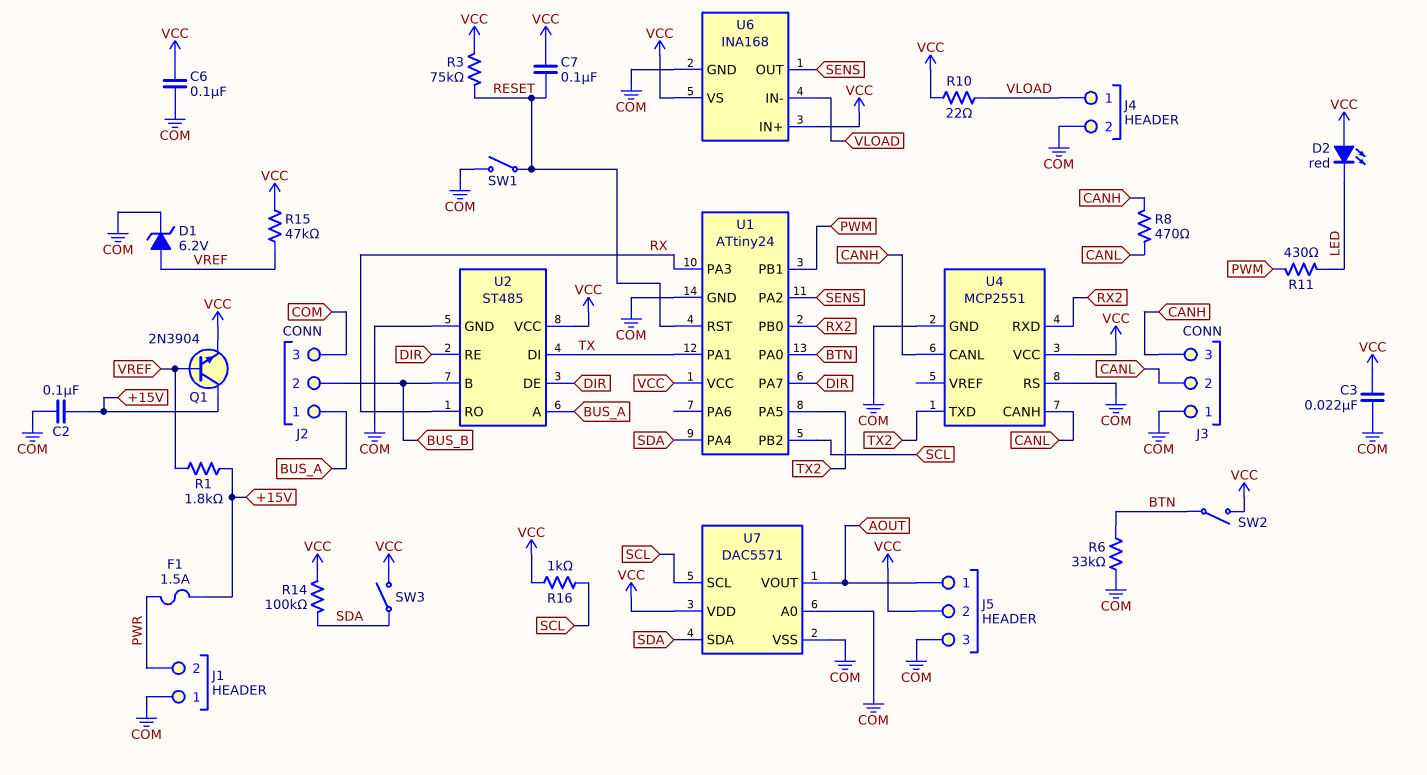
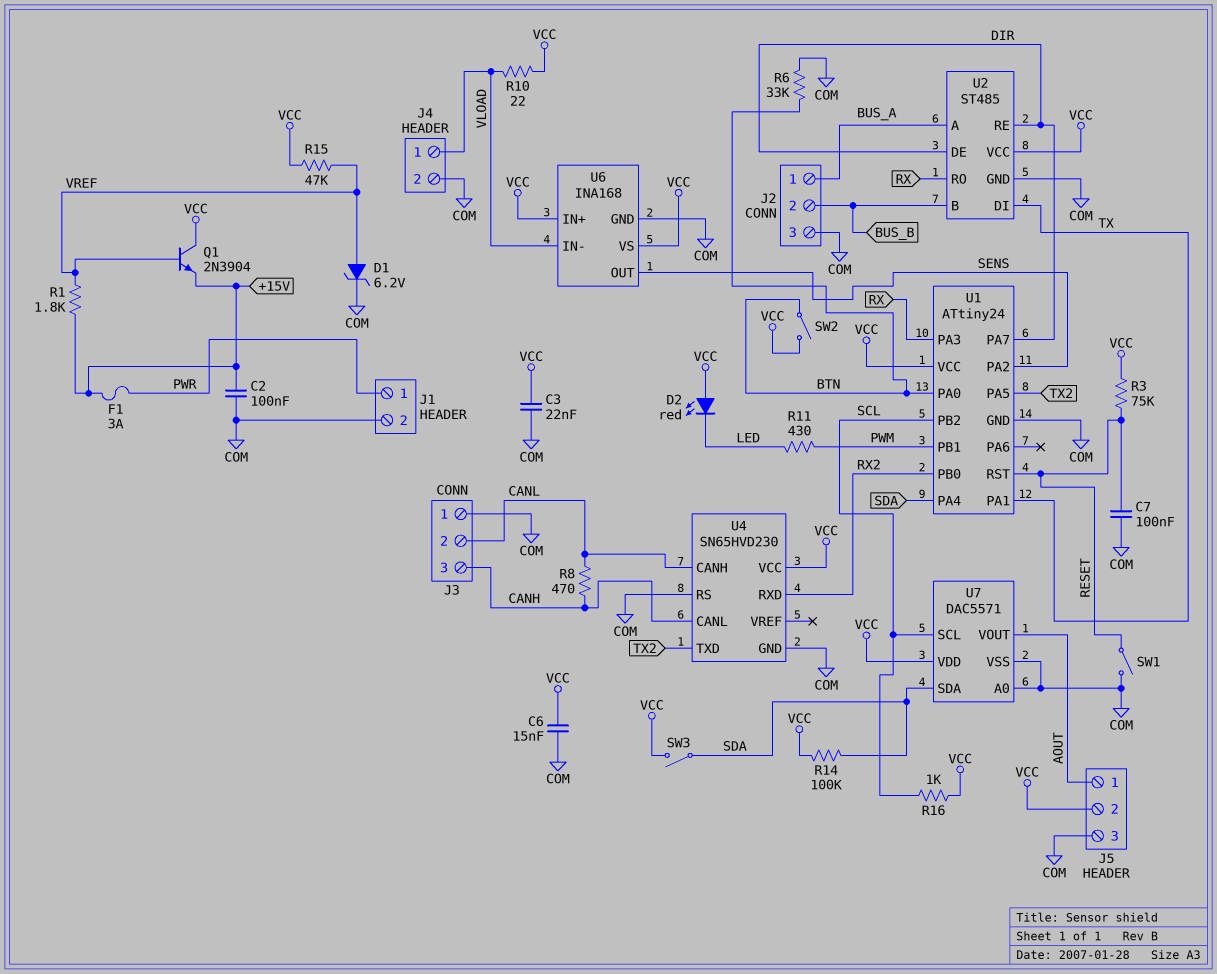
C6: 100nF (COM, VCC) -> 15nF (COM, VCC)
C7: 100nF (RESET, VCC) -> 100nF (COM, RESET)
F1: 1.5A (+15V, PWR) -> 3A (+15V, PWR)
J1 pin 1: COM -> PWR
J1 pin 2: PWR -> COM
Q1: NPN 2N3904 (B VREF, C +15V, E VCC) -> NPN 2N3904 (B VREF, C VCC, E +15V)
U4: MCP2551 -> SN65HVD230

